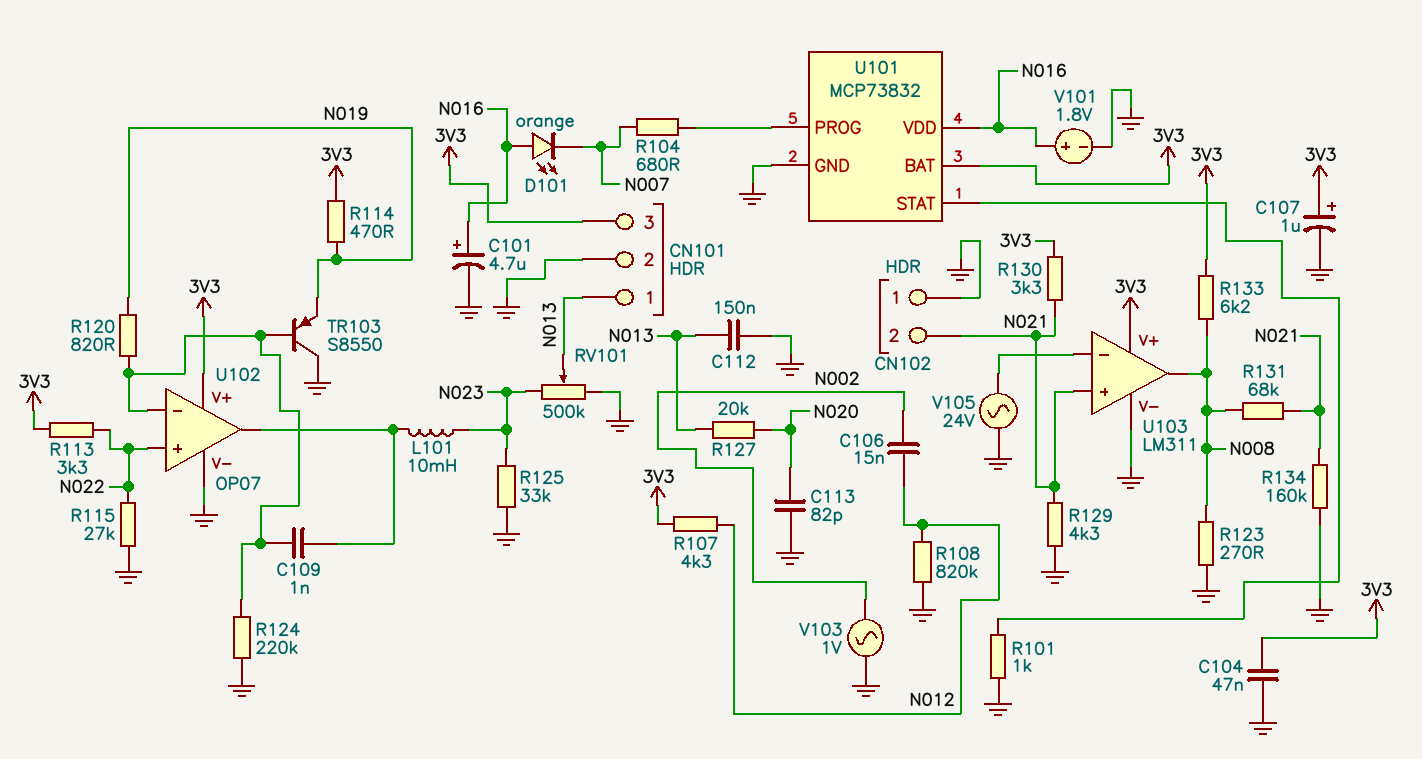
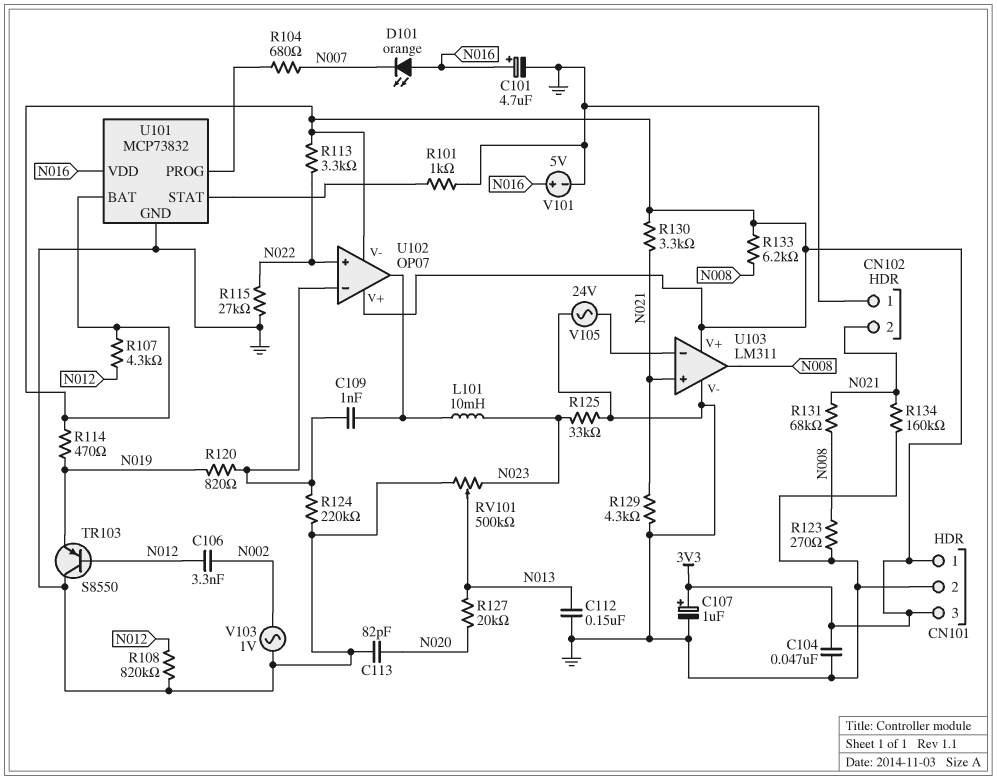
C106: 15nF (N002, N012) -> 3.3nF (N002, N012)
CN101 pin 1: N013 -> 3V3
TR103: PNP S8550 (B U102/in-, C GND, E N019) -> PNP S8550 (B N012, C GND, E N019)
U102 pin V-: GND -> 3V3
V101: 1.8V (plus N016, minus GND) -> 5V (plus N016, minus GND)

